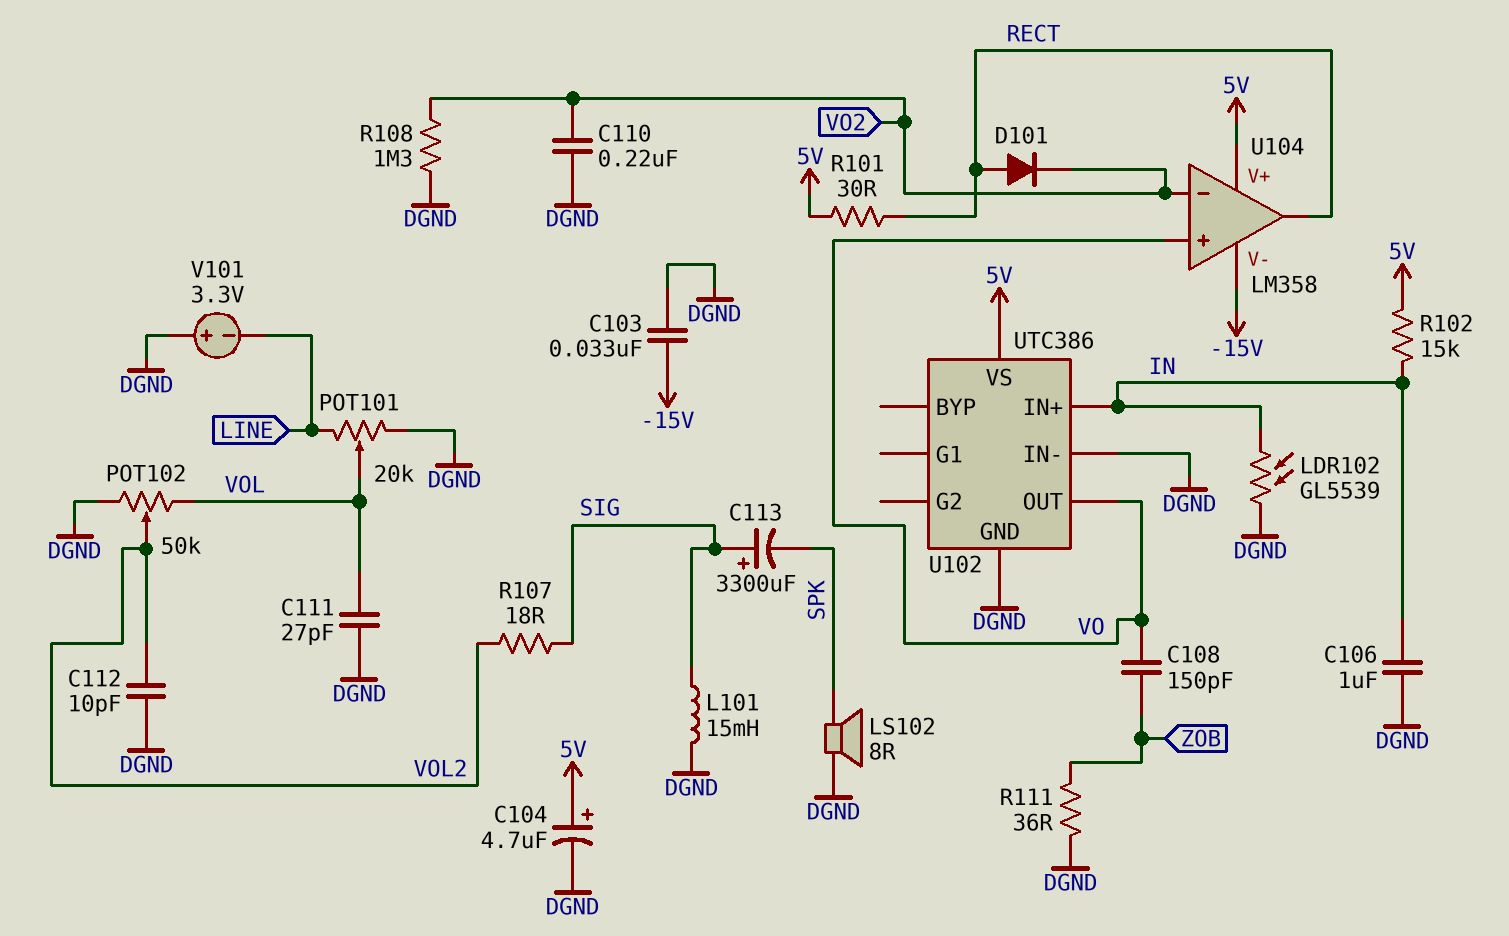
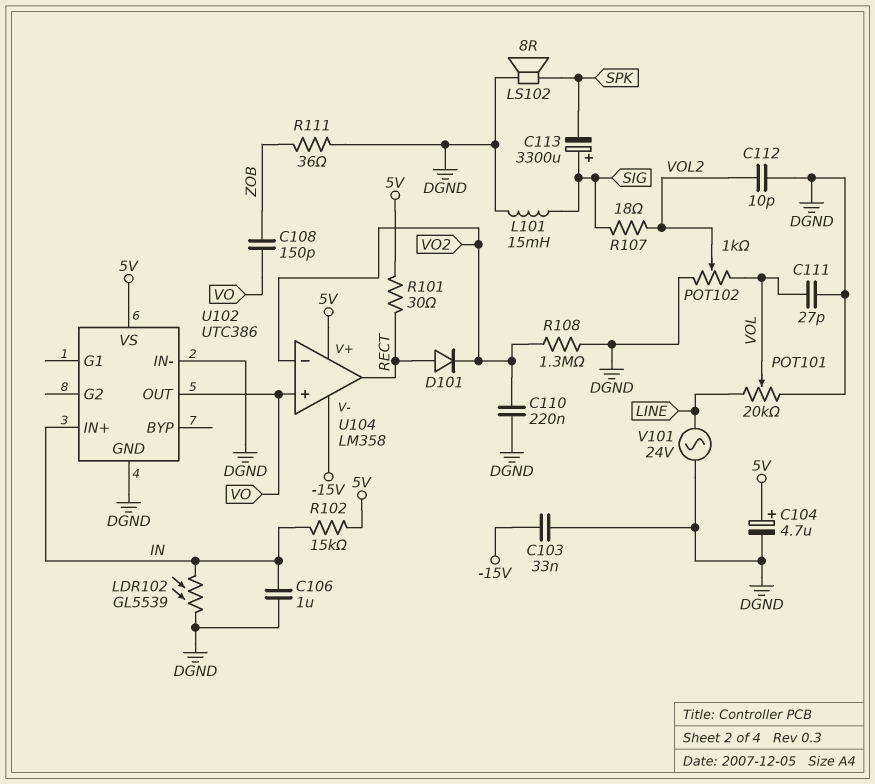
POT102: 50k (DGND, VOL, wiper VOL2) -> 1k (DGND, VOL, wiper VOL2)
V101: 3.3V (plus DGND, minus LINE) -> AC 24V (DGND, LINE)

